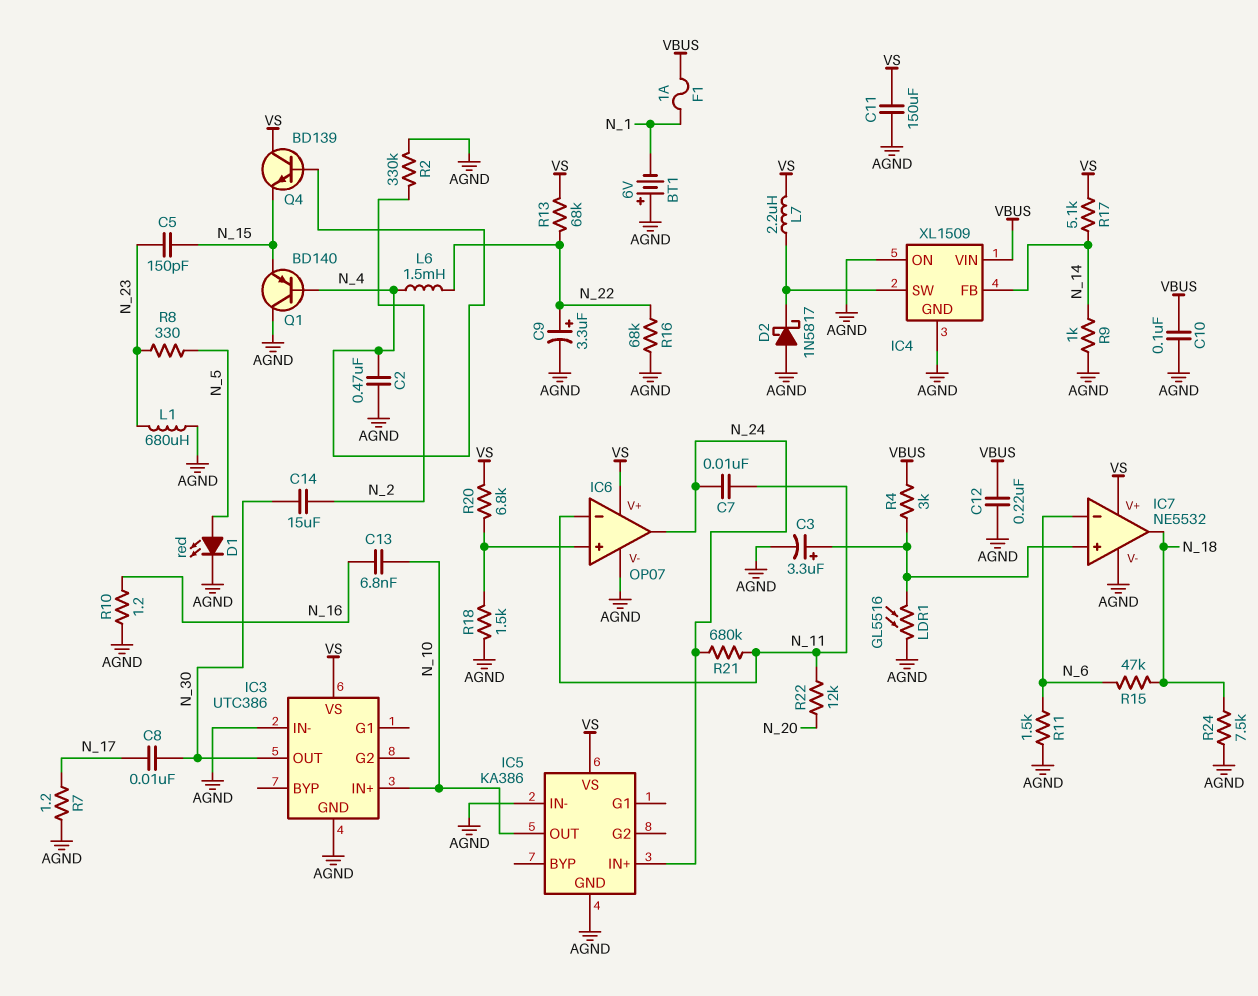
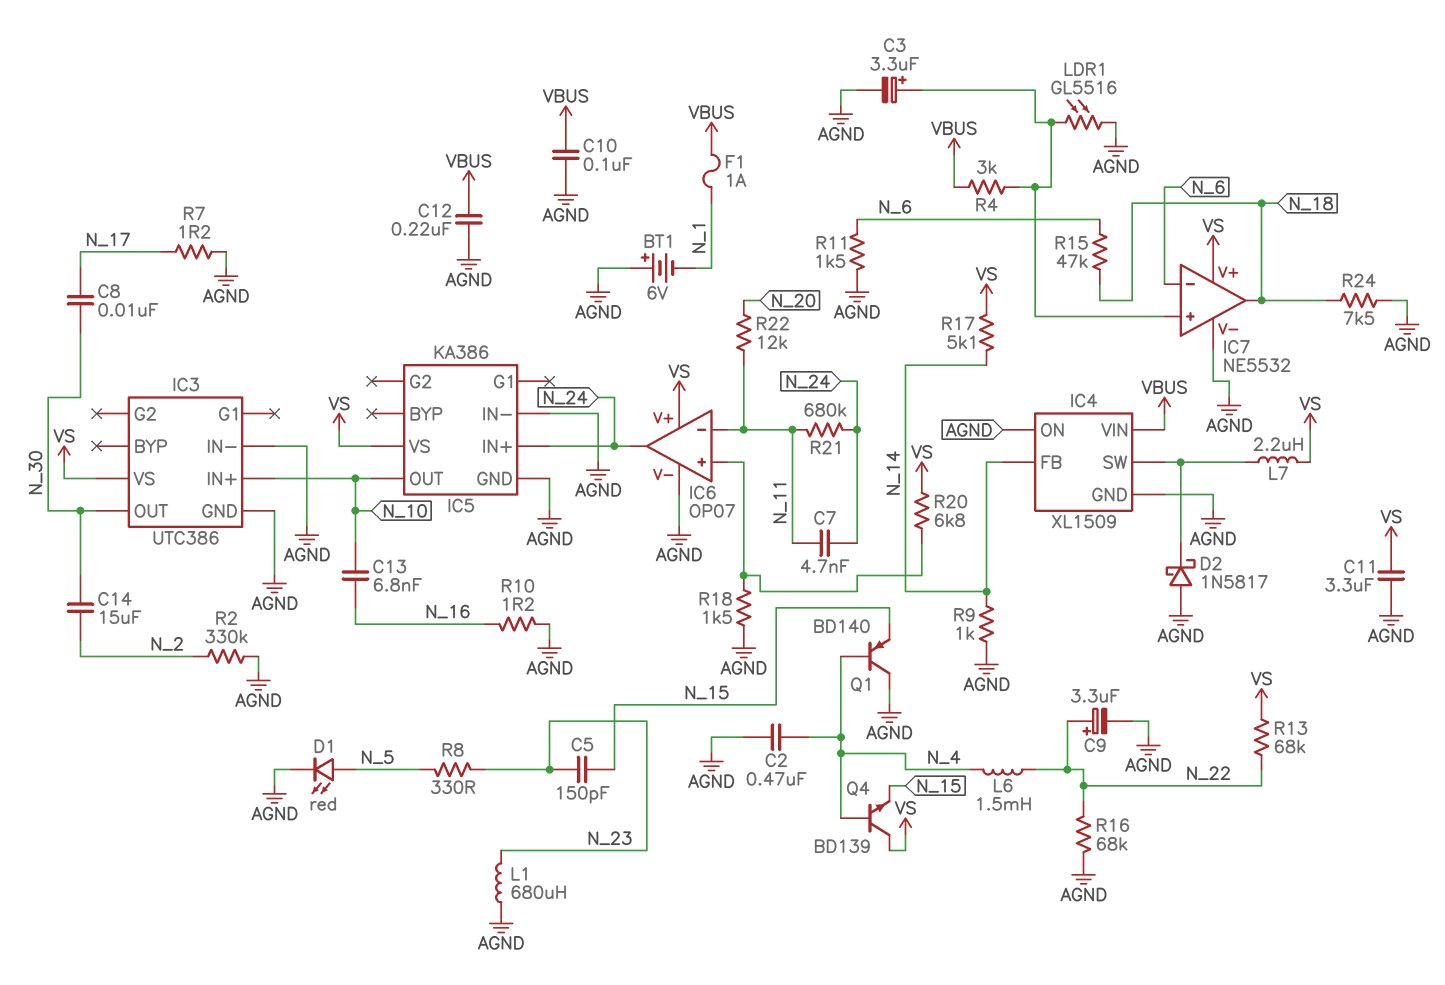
C7: 10nF (N_11, N_24) -> 4.7nF (N_11, N_24)
C11: 150uF (AGND, VS) -> 3.3uF (AGND, VS)

